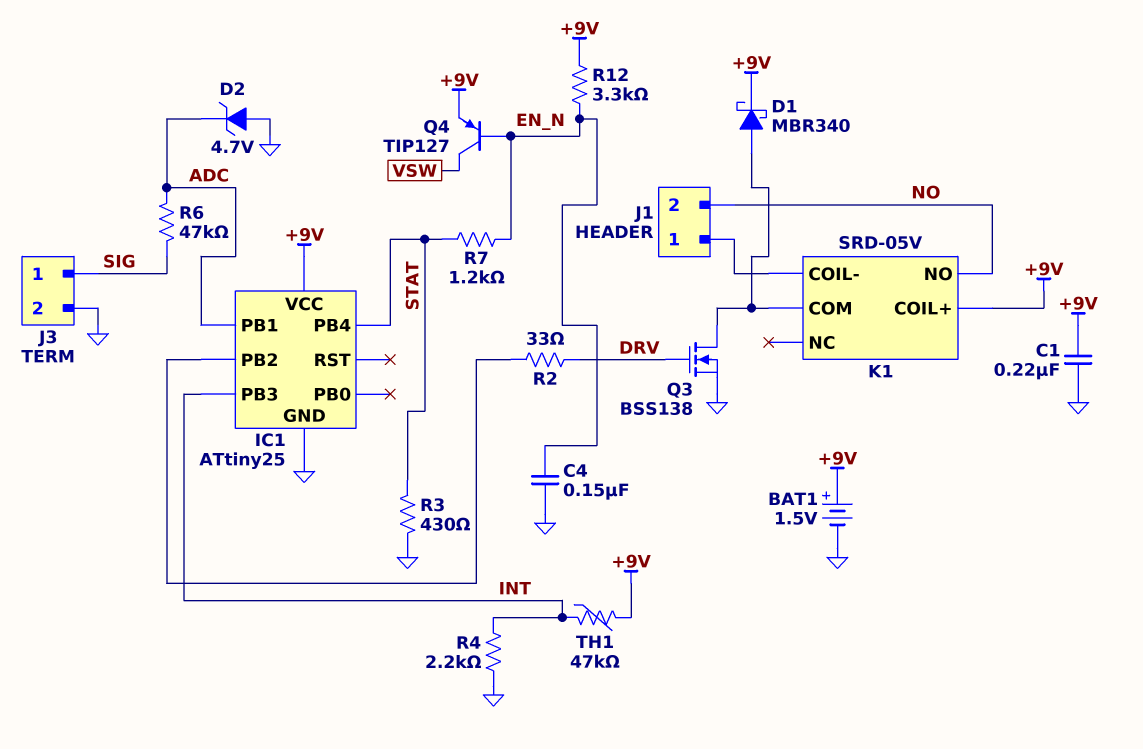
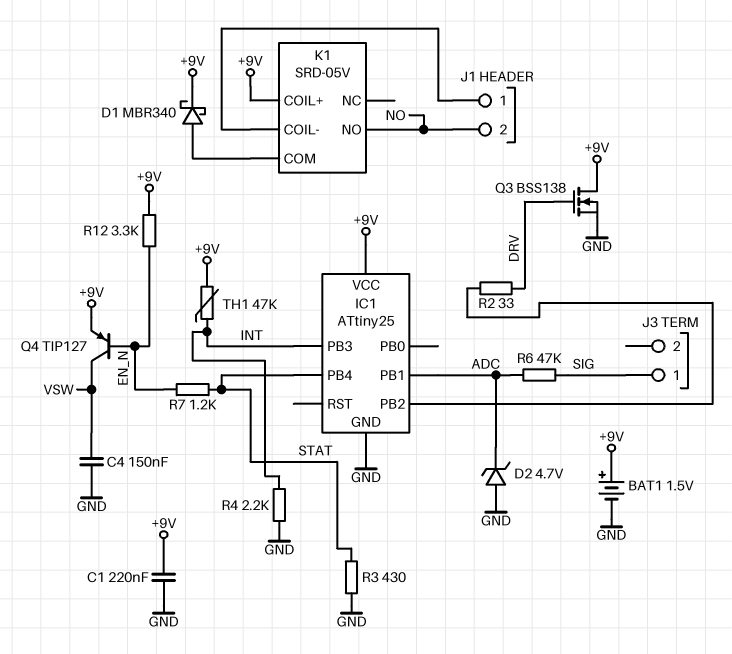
C4: 150nF (EN_N, GND) -> 150nF (GND, VSW)
J3 pin 2: GND -> none
Q3: NMOS BSS138 (G DRV, D K1/COM, S GND) -> NMOS BSS138 (G DRV, D +9V, S GND)

